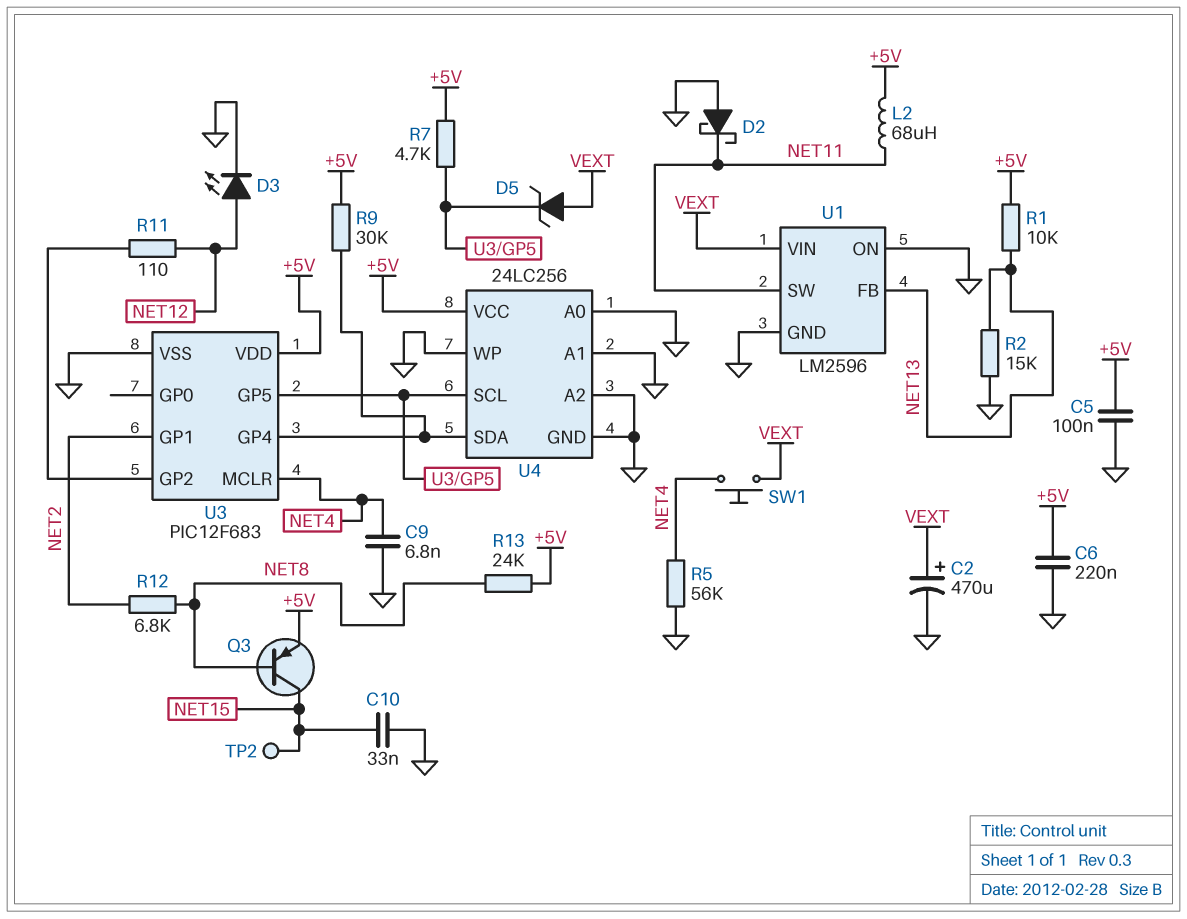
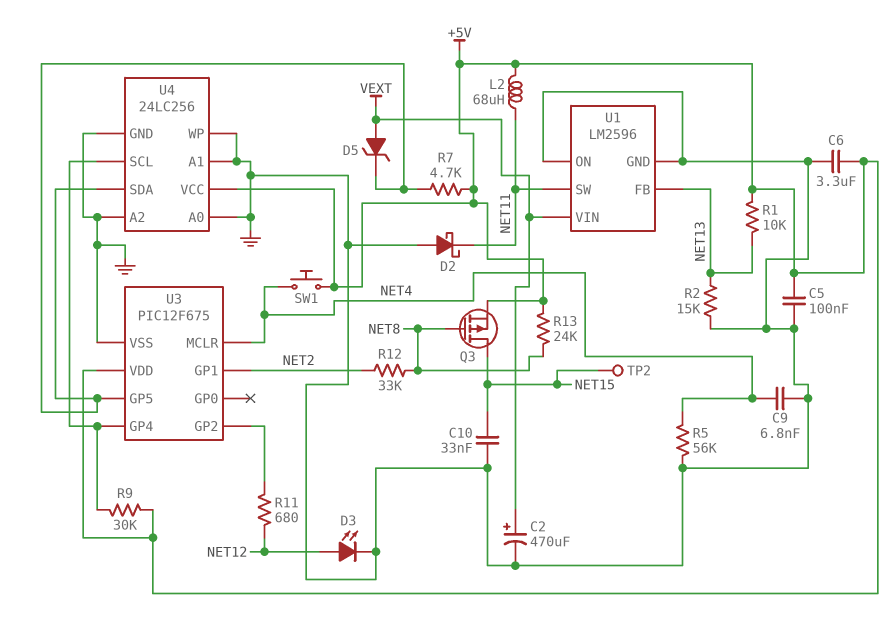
C6: 220nF (+5V, GND) -> 3.3uF (+5V, GND)
Q3: PNP (B NET8, C NET15, E +5V) -> PMOS (G NET8, D NET15, S +5V)
R11: 110 (NET12, U3/GP2) -> 680 (NET12, U3/GP2)
R12: 6.8k (NET2, NET8) -> 33k (NET2, NET8)
SW1: button (NET4, VEXT) -> button (+5V, NET4)
U3: PIC12F683 -> PIC12F675
U4 pin SCL: U3/GP5 -> U3/GP4
U4 pin SDA: U3/GP4 -> U3/GP5

